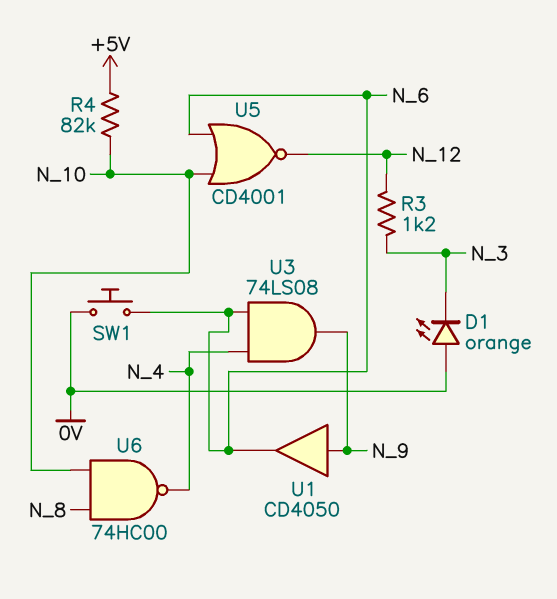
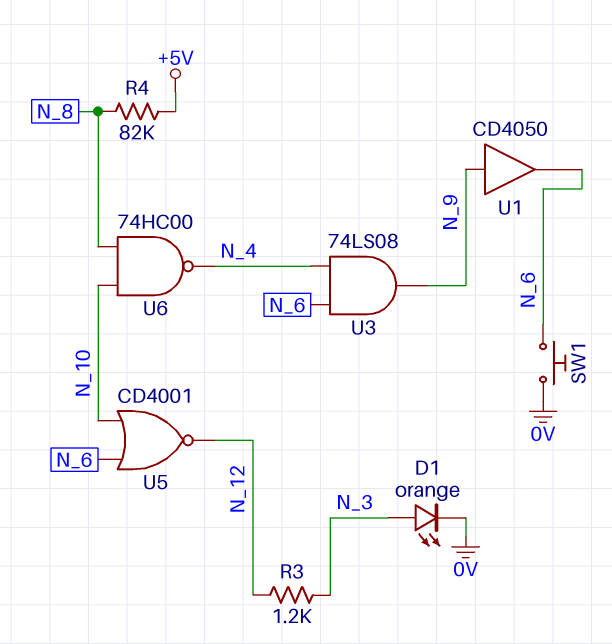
D1: LED orange (A 0V, K N_3) -> LED orange (A N_3, K 0V)
R4: 82k (+5V, N_10) -> 82k (+5V, N_8)

